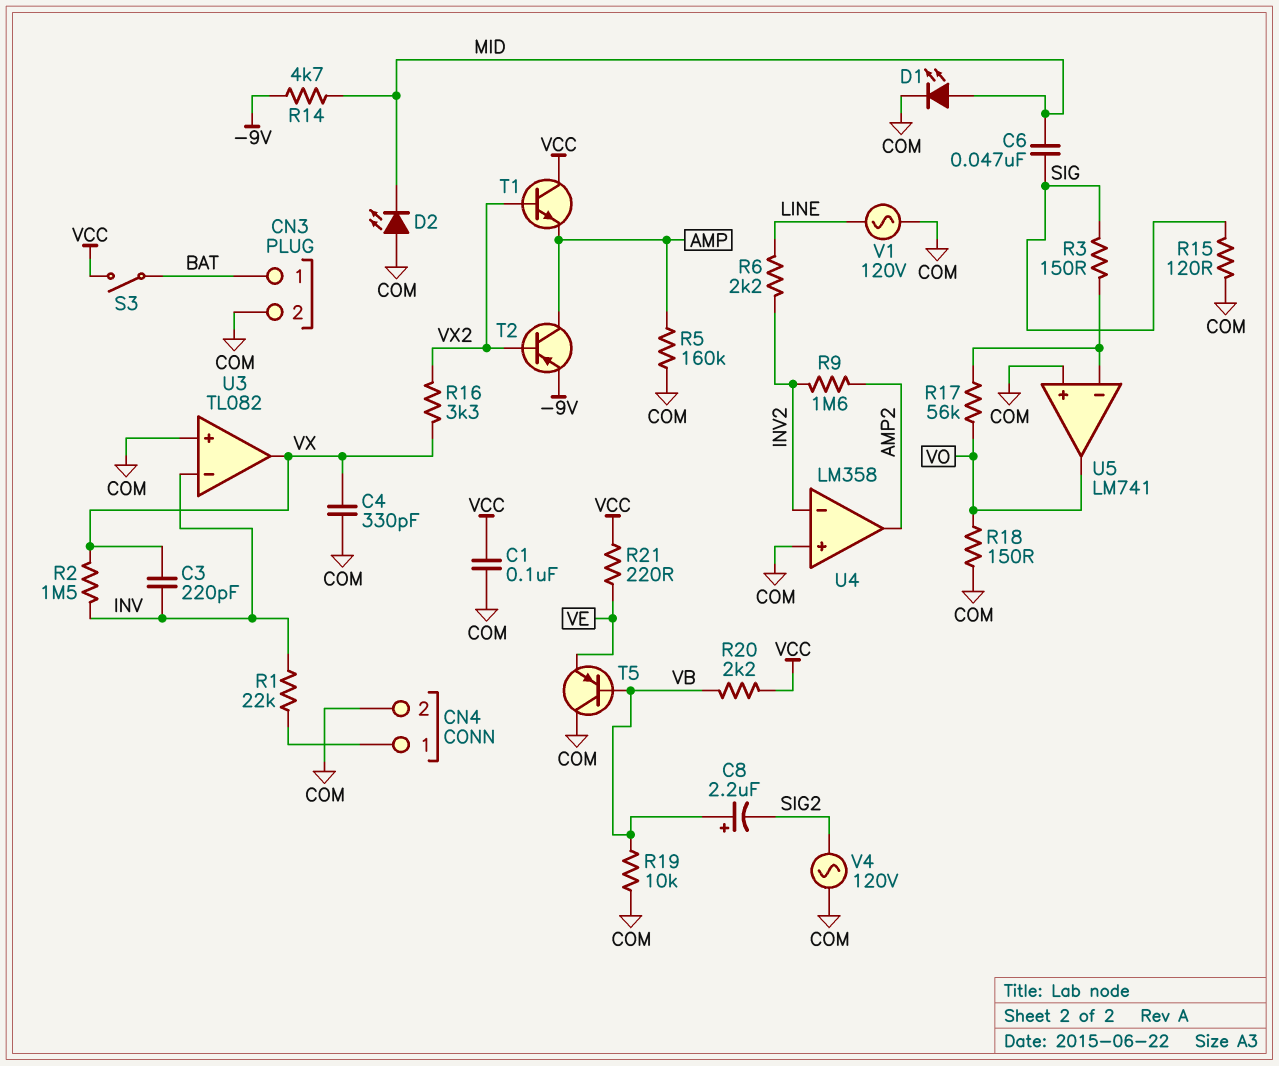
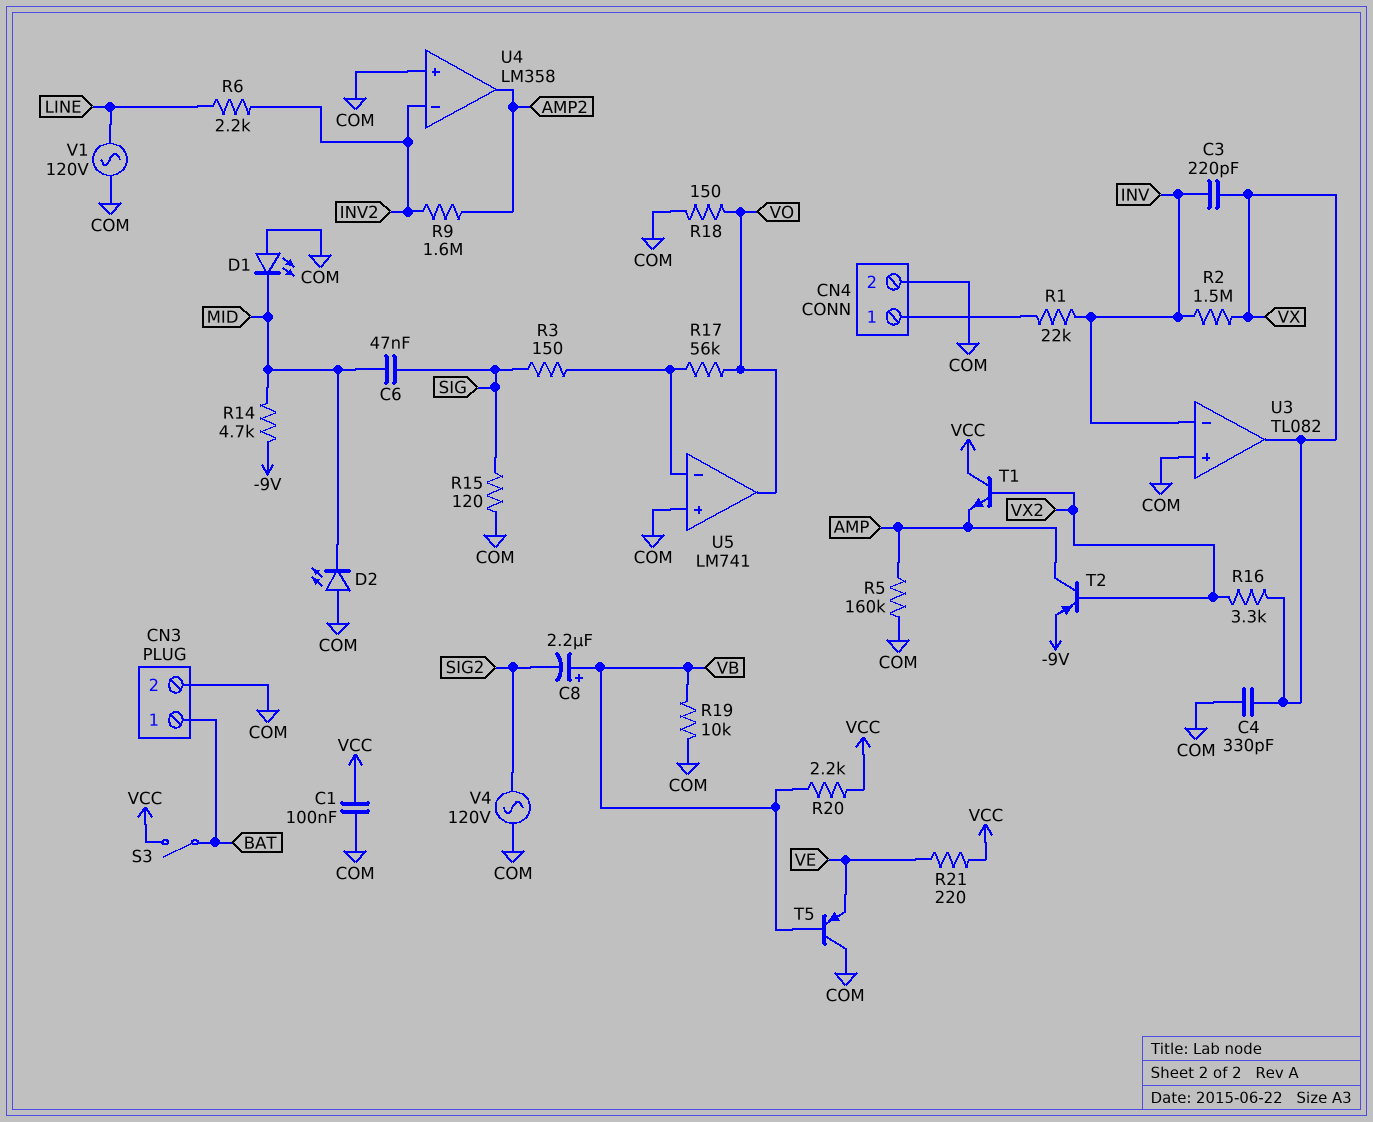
D1: LED (A MID, K COM) -> LED (A COM, K MID)

